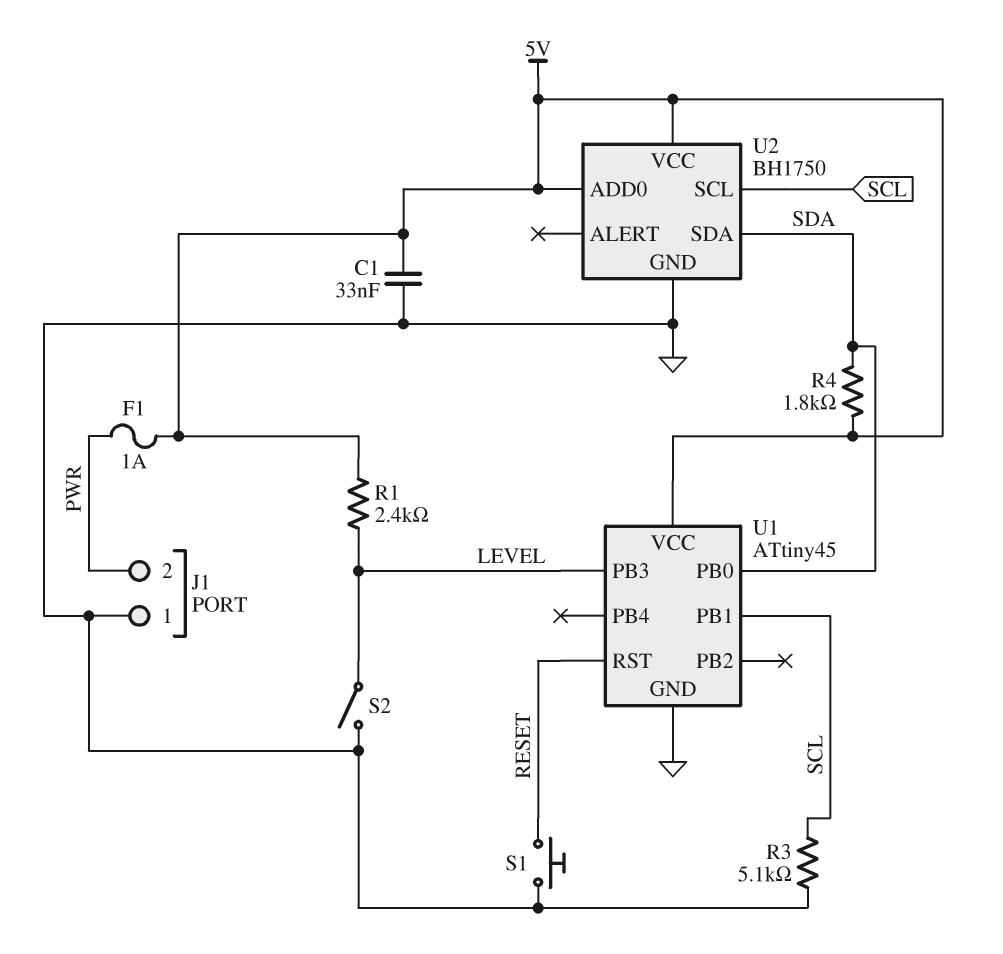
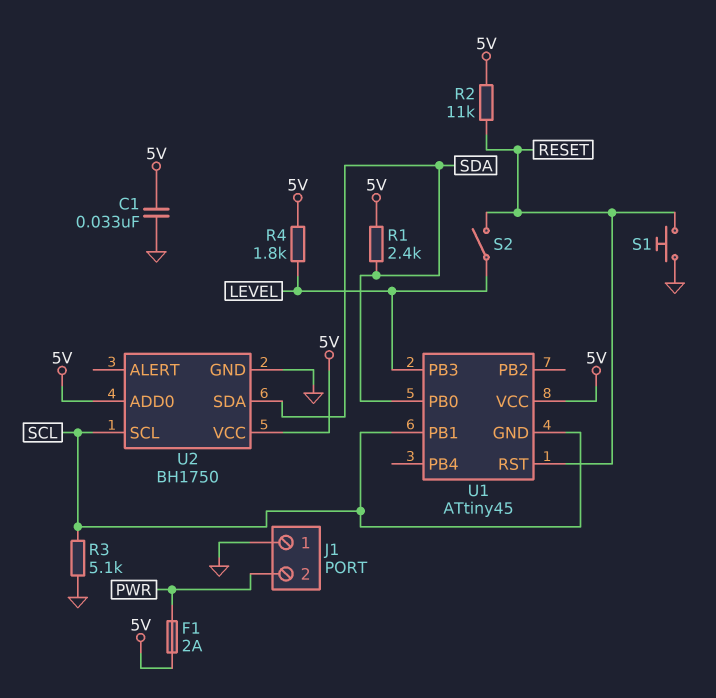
F1: 1A (5V, PWR) -> 2A (5V, PWR)
R1: 2.4k (5V, LEVEL) -> 2.4k (5V, SDA)
R2: none -> 11k (5V, RESET)
R4: 1.8k (5V, SDA) -> 1.8k (5V, LEVEL)
S2: switch (GND, LEVEL) -> switch (LEVEL, RESET)
U1 pin GND: GND -> SCL

